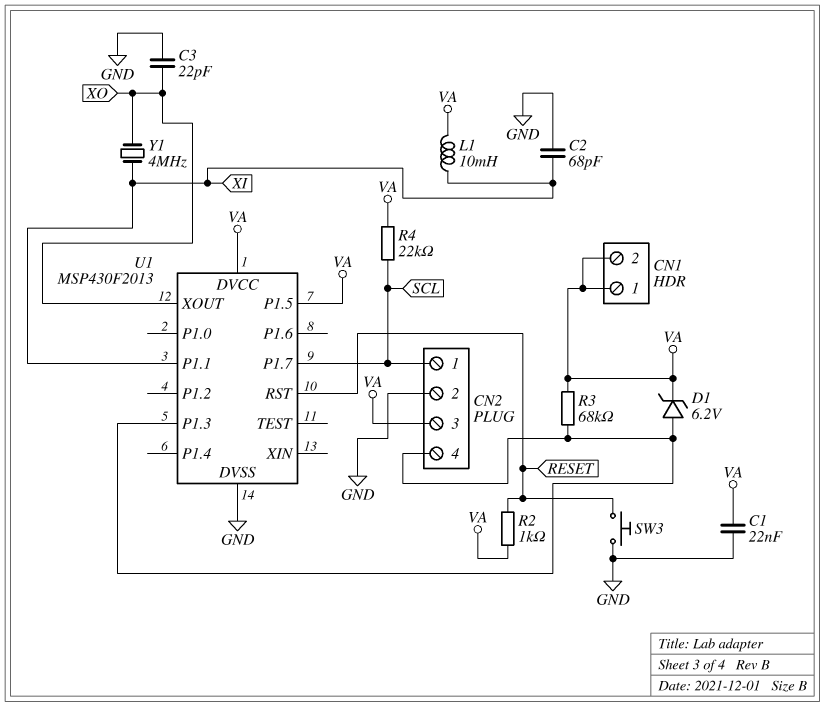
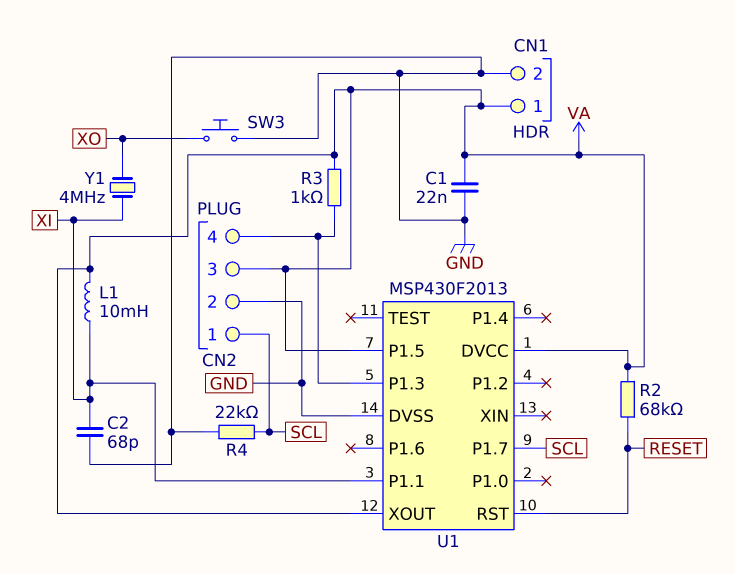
C3: 22pF (GND, XO) -> none
CN1 pin 2: VA -> GND
D1: zener 6.2V (A CN2/4, K VA) -> none
R2: 1k (RESET, VA) -> 68k (RESET, VA)
R3: 68k (CN2/4, VA) -> 1k (CN2/4, VA)
R4: 22k (SCL, VA) -> 22k (GND, SCL)
SW3: button (GND, RESET) -> button (GND, XO)
U1 pin XOUT: XO -> VA

